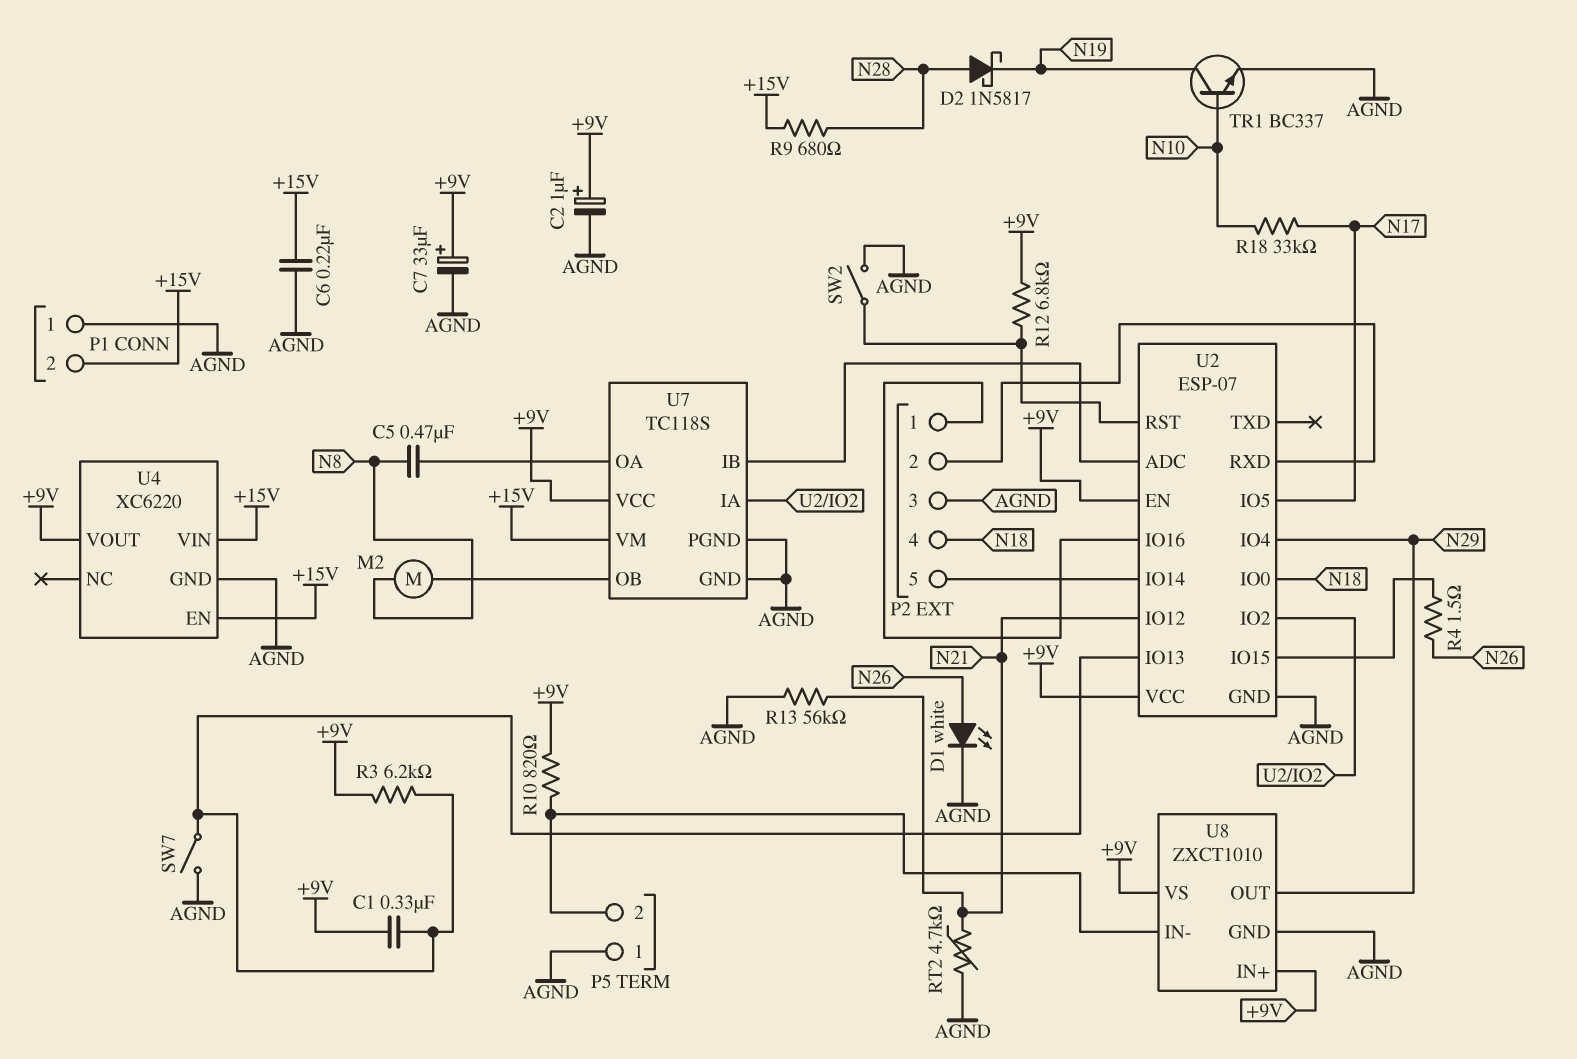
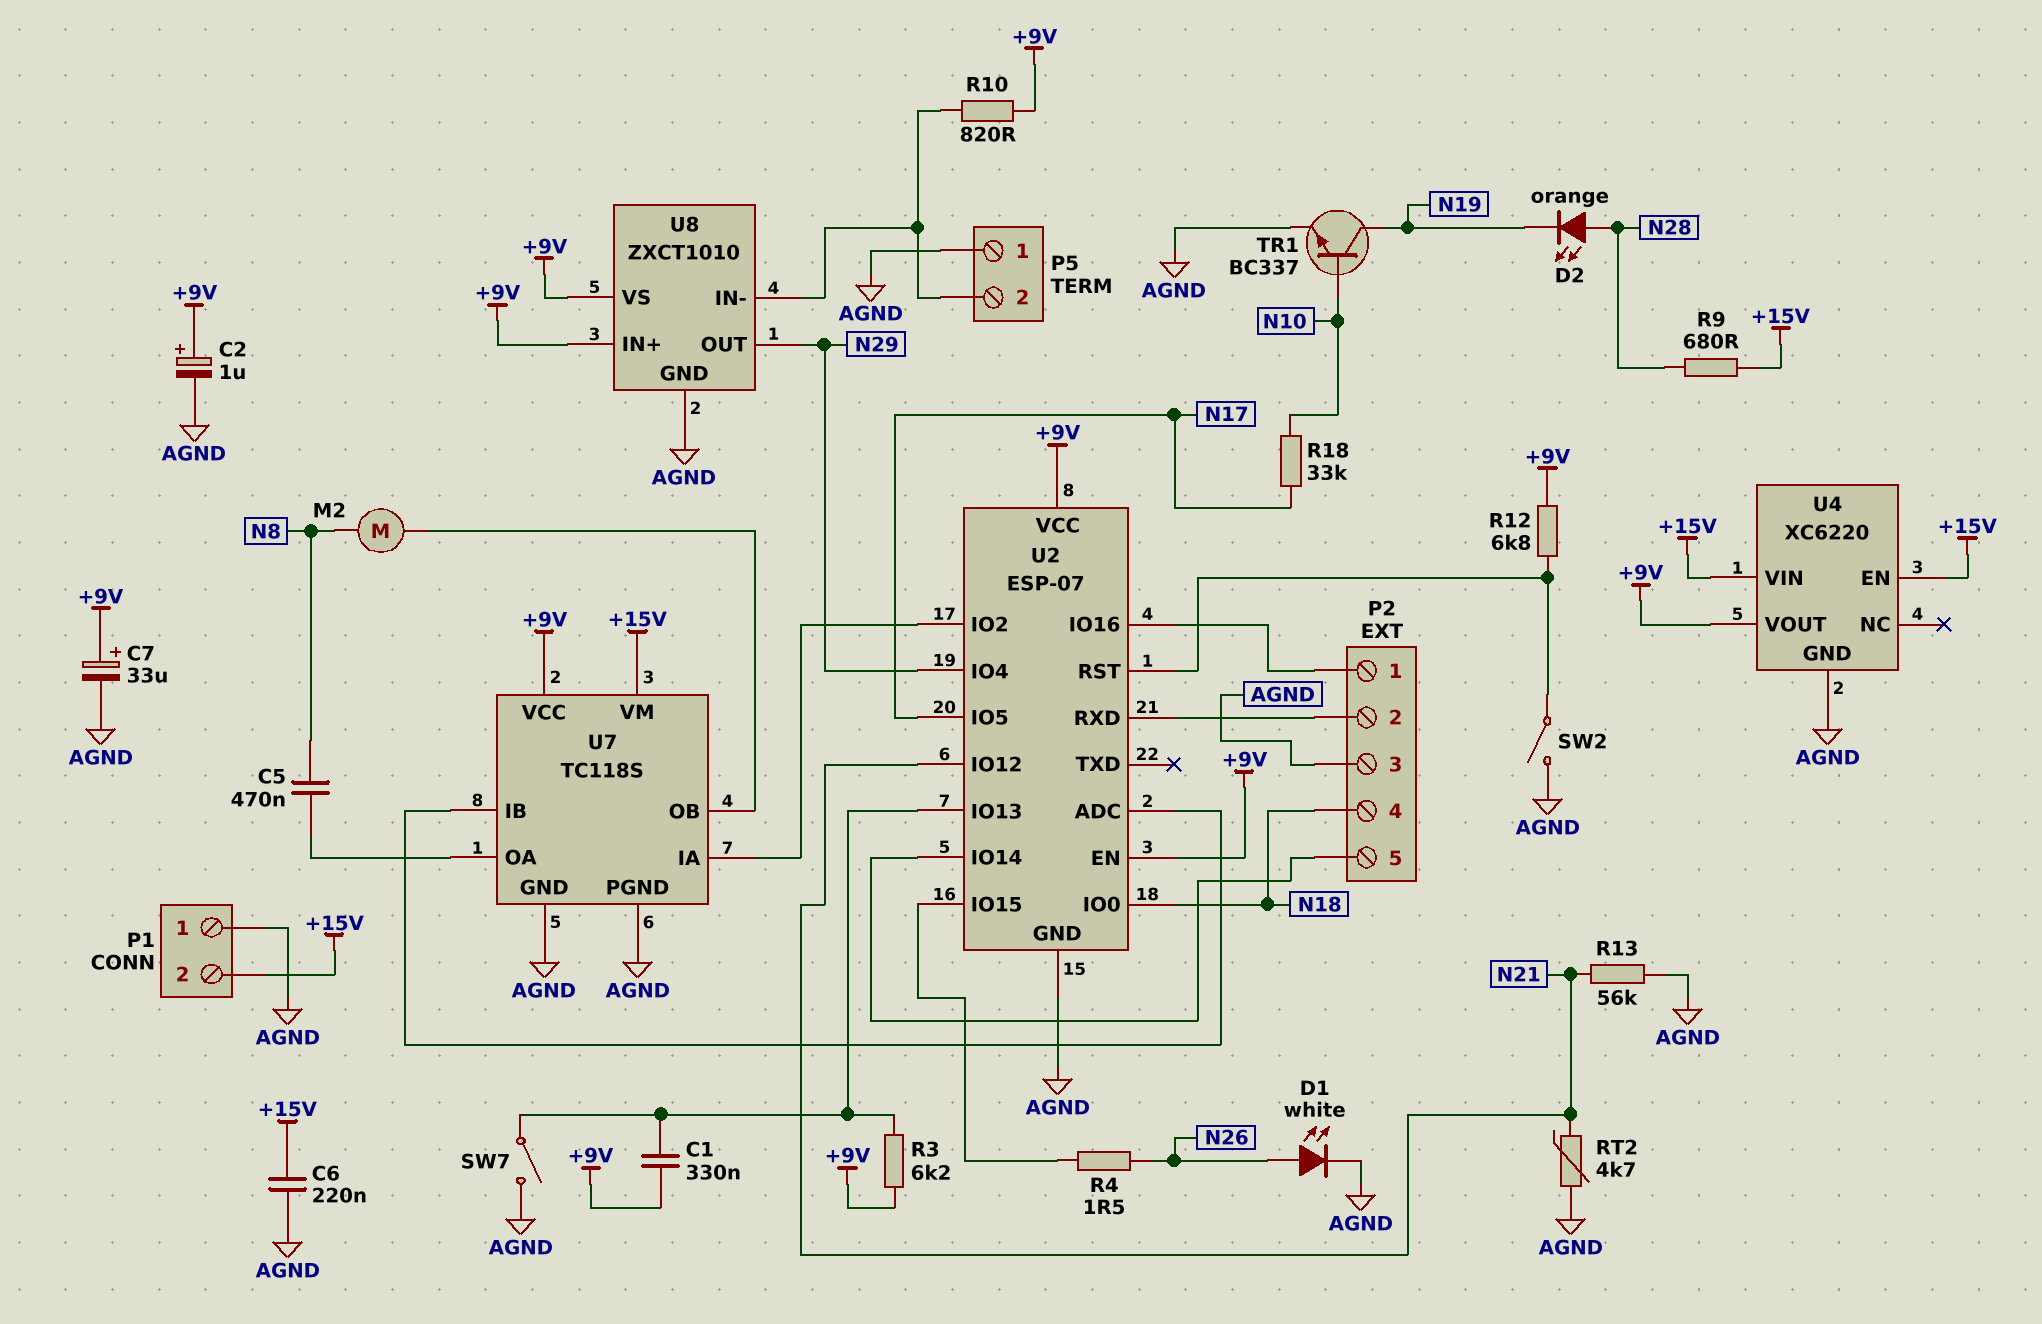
D2: schottky 1N5817 (A N28, K N19) -> LED orange (A N28, K N19)

